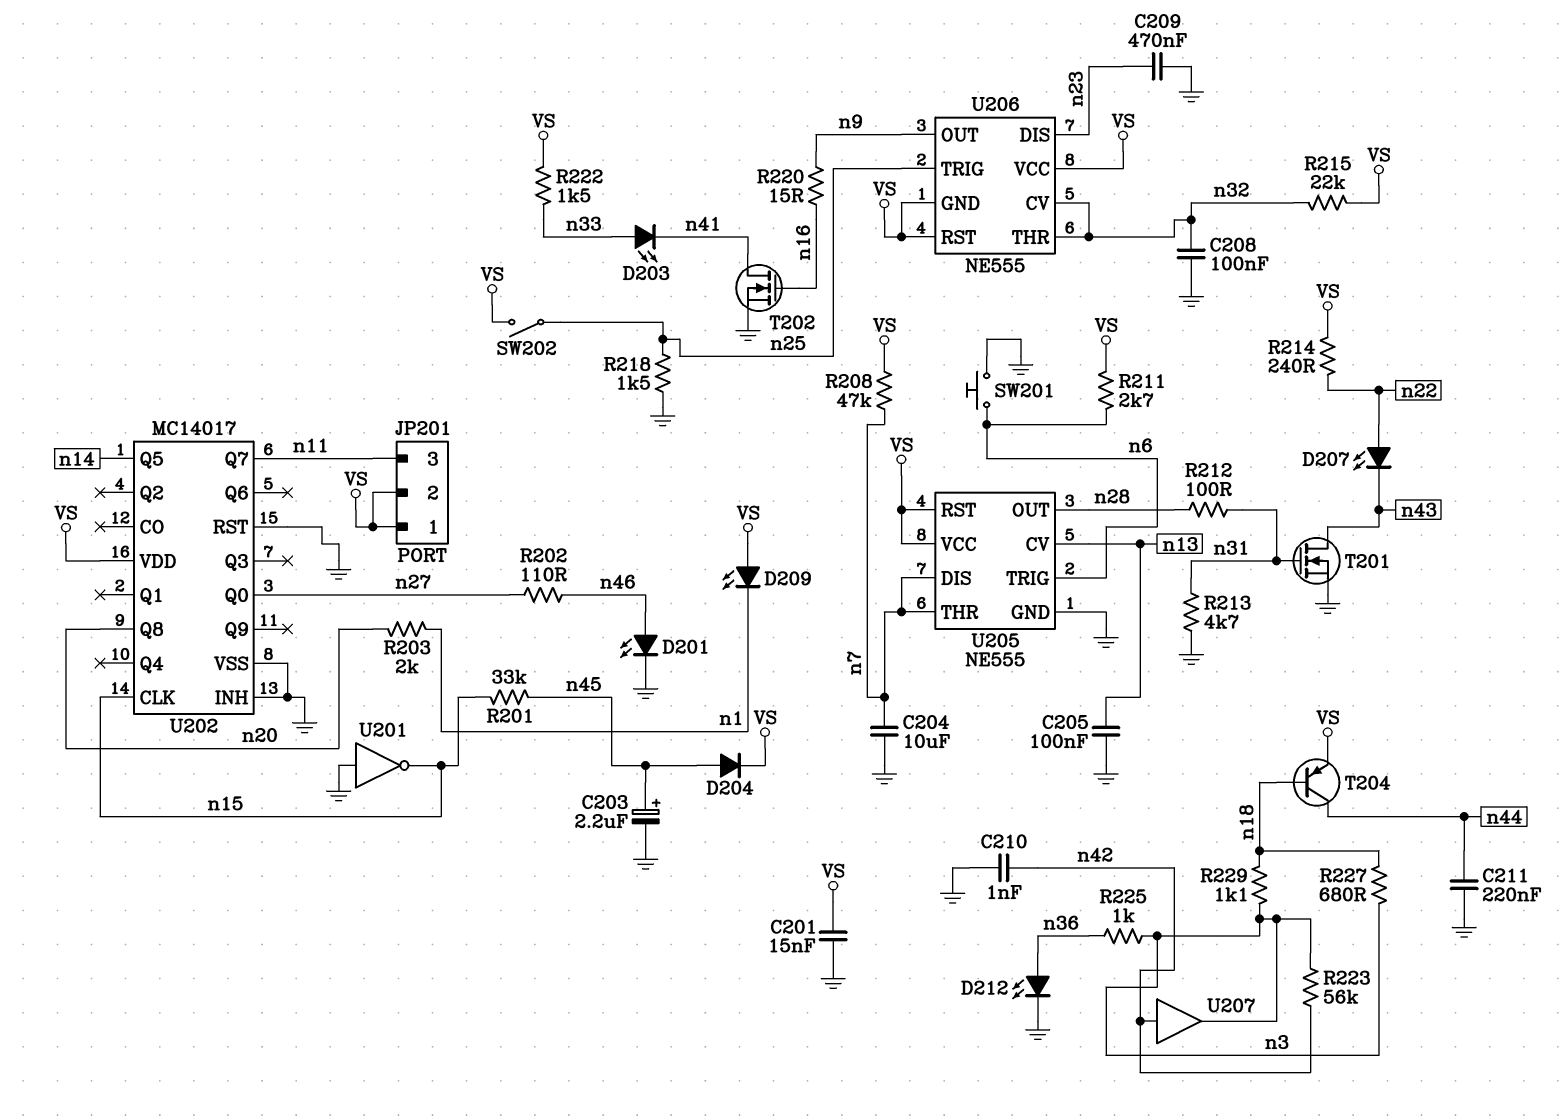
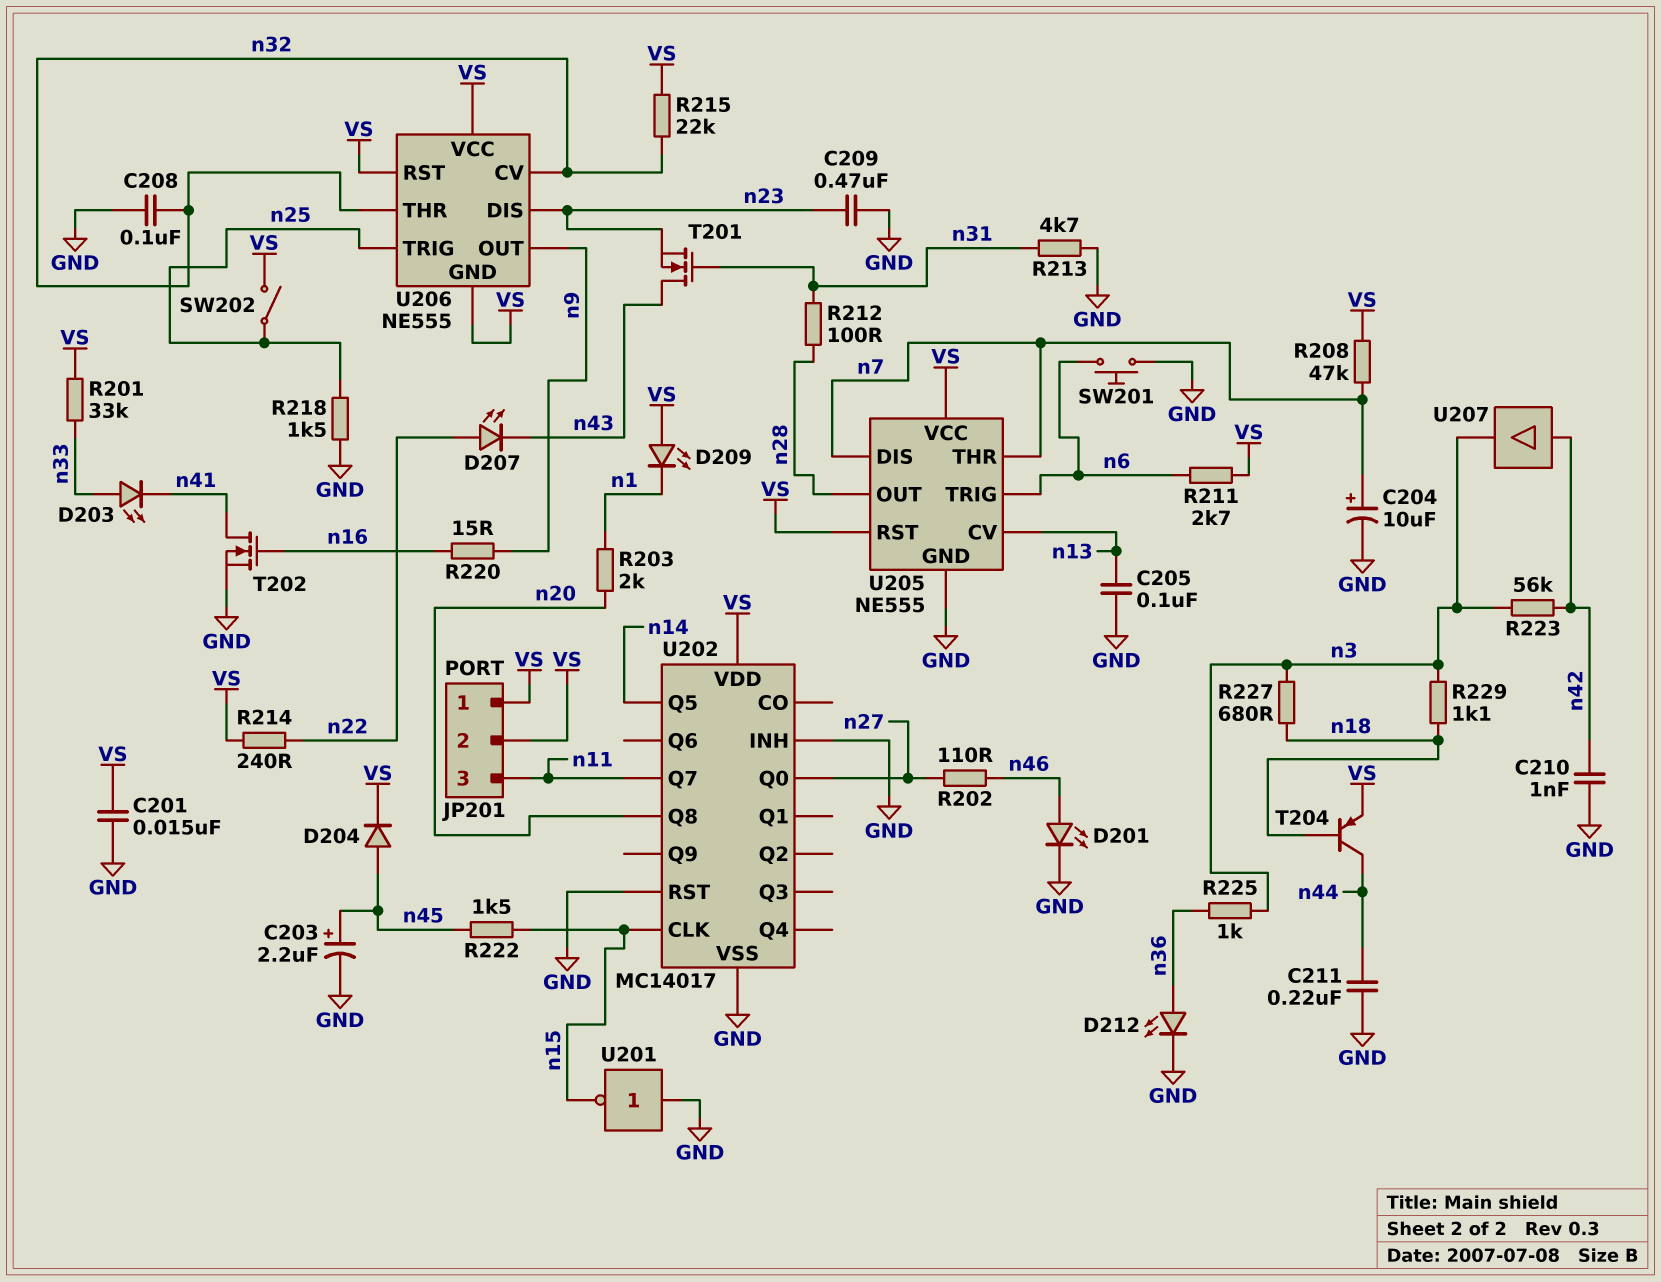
C204: 10uF (GND, n7) -> 10uF (plus n7, minus GND)
R201: 33k (n15, n45) -> 33k (VS, n33)
R222: 1.5k (VS, n33) -> 1.5k (n15, n45)
T201: NMOS (G n31, D n43, S GND) -> NMOS (G n31, D n43, S n23)

